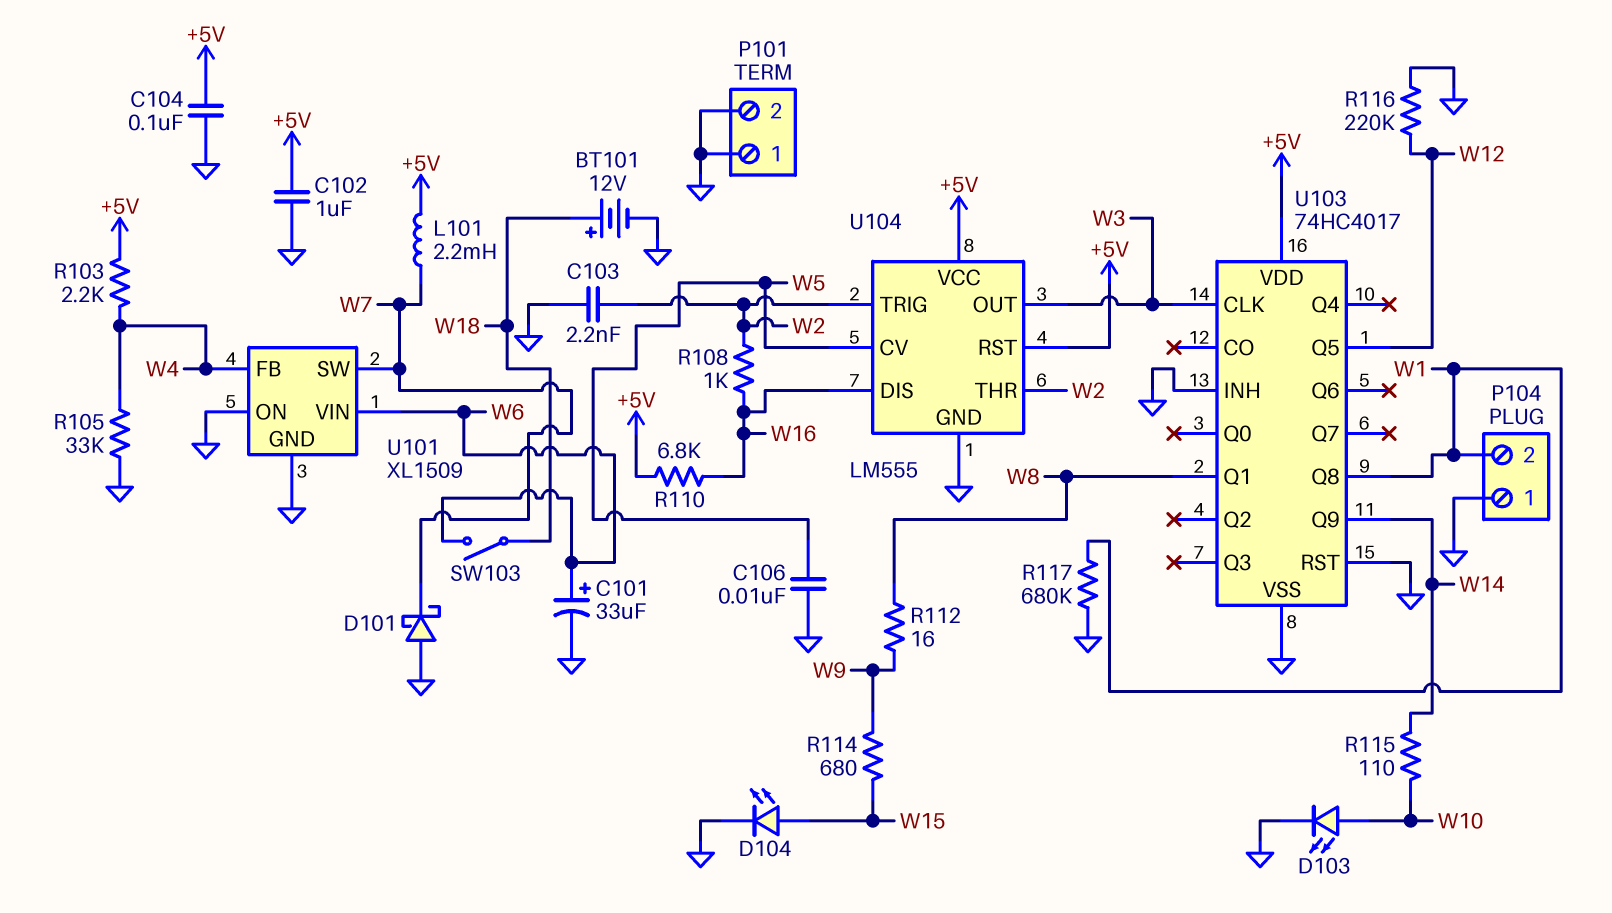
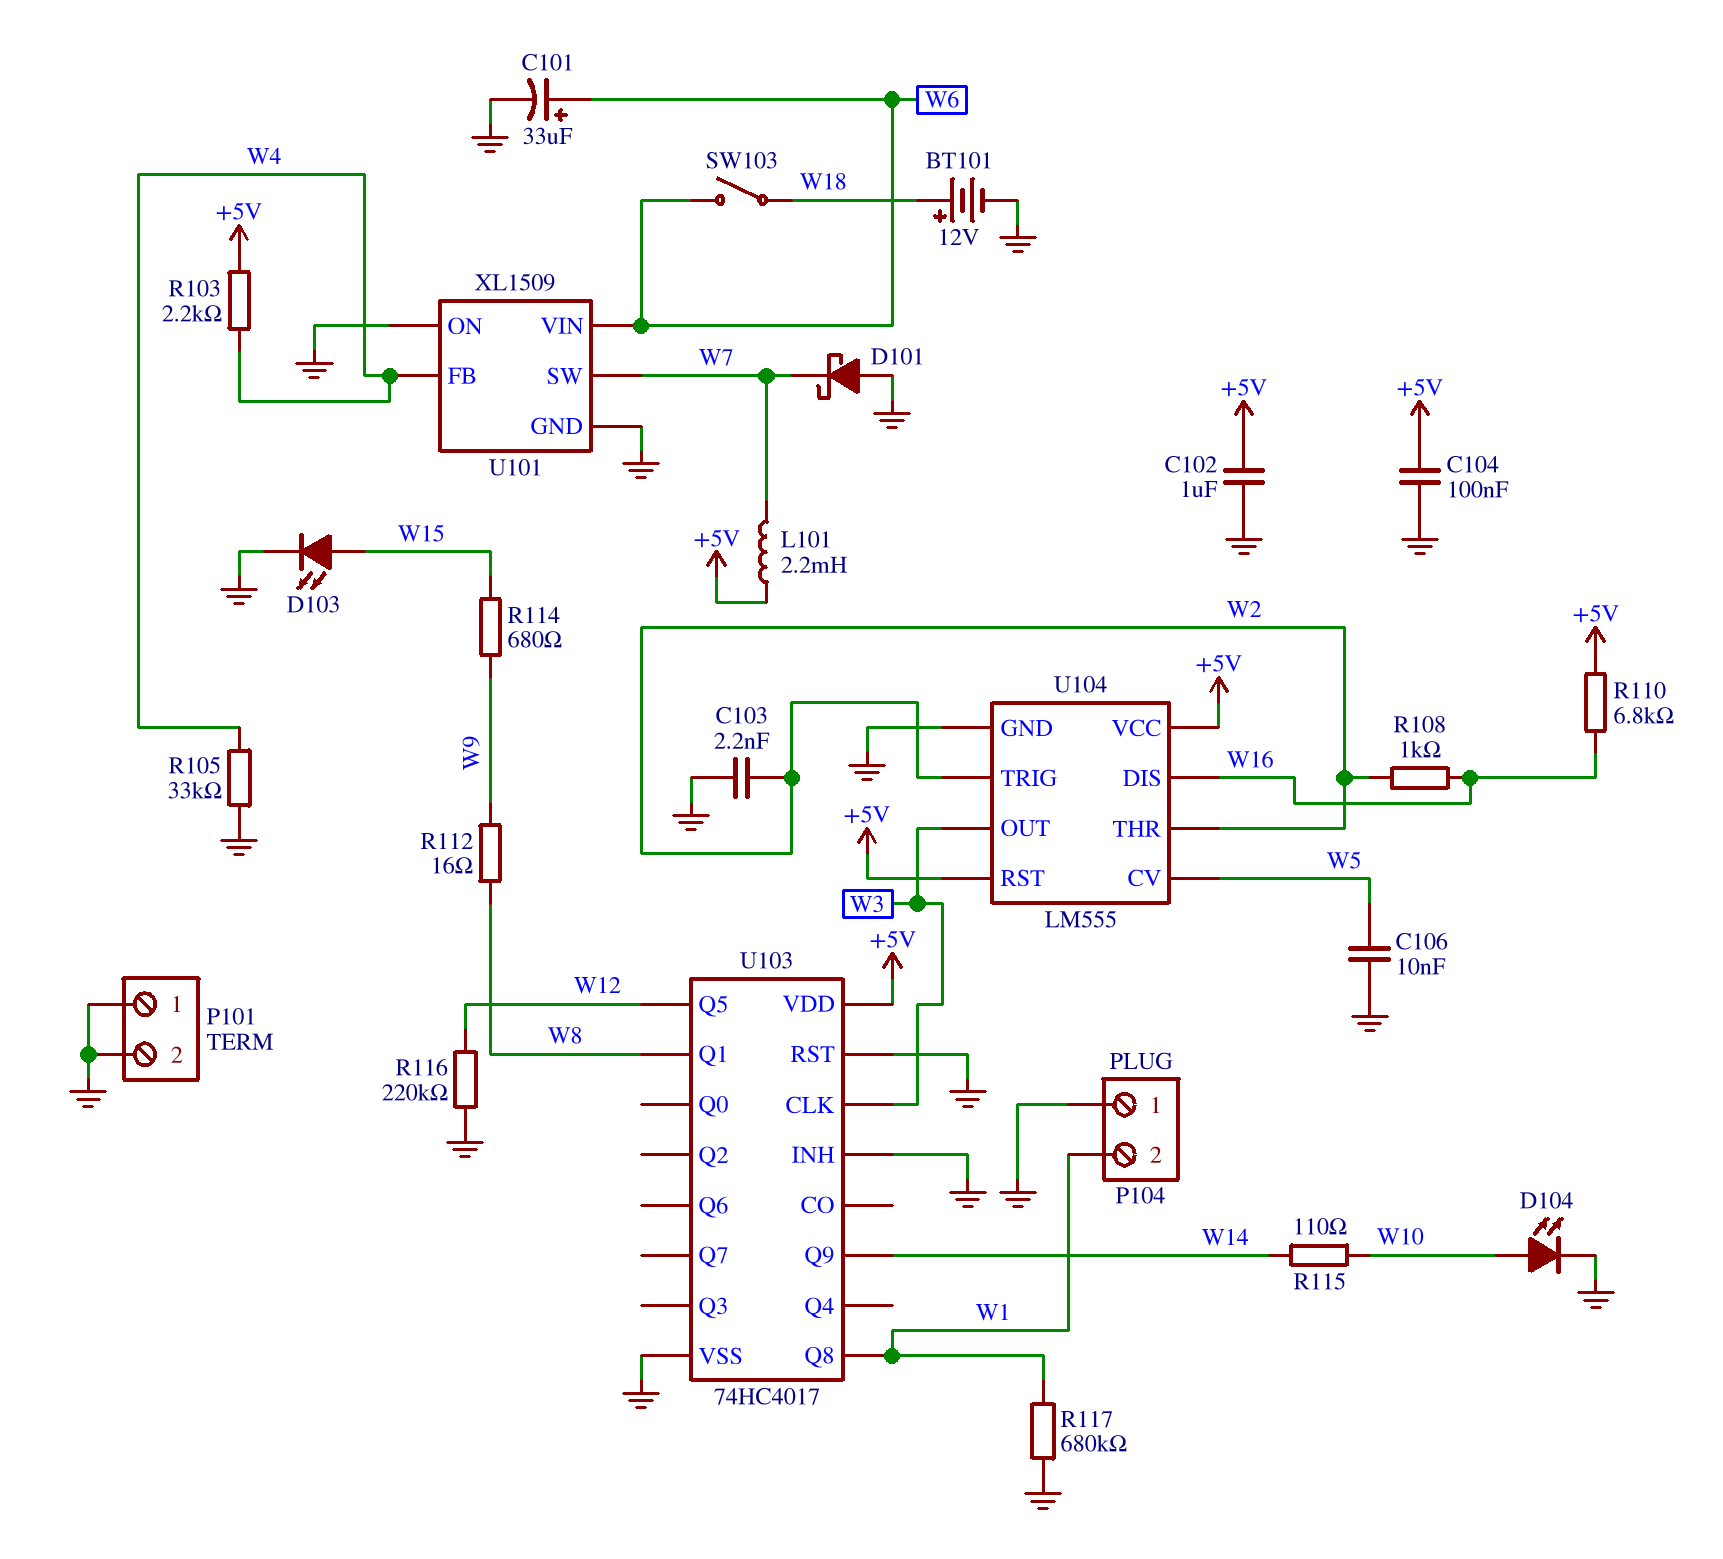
D103: LED (A W10, K GND) -> LED (A W15, K GND)
D104: LED (A W15, K GND) -> LED (A W10, K GND)

